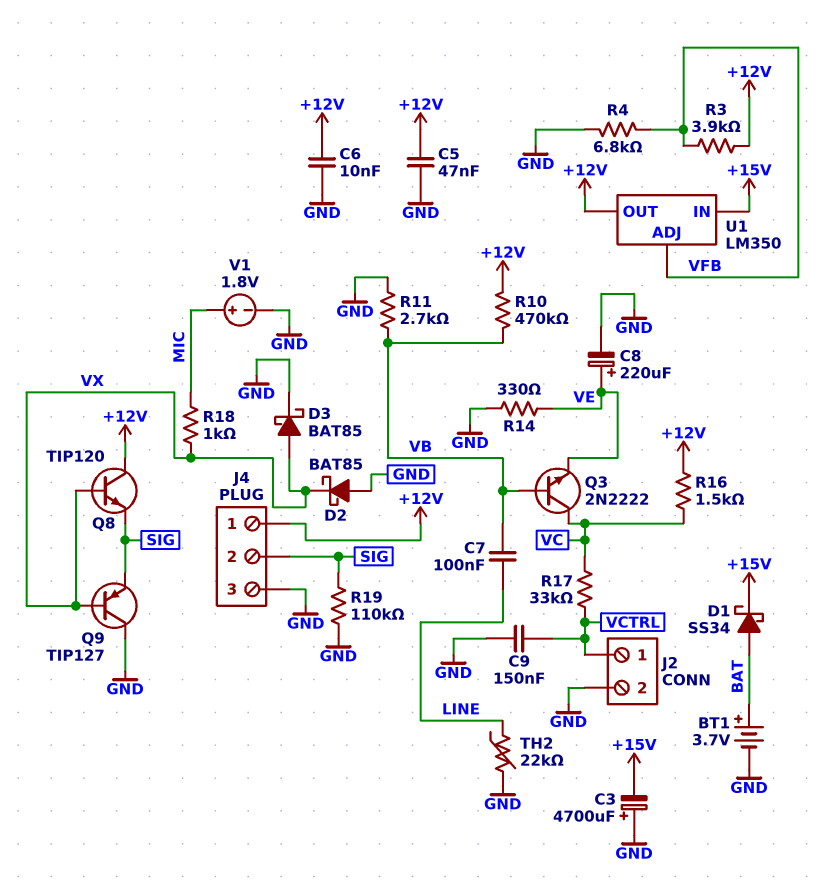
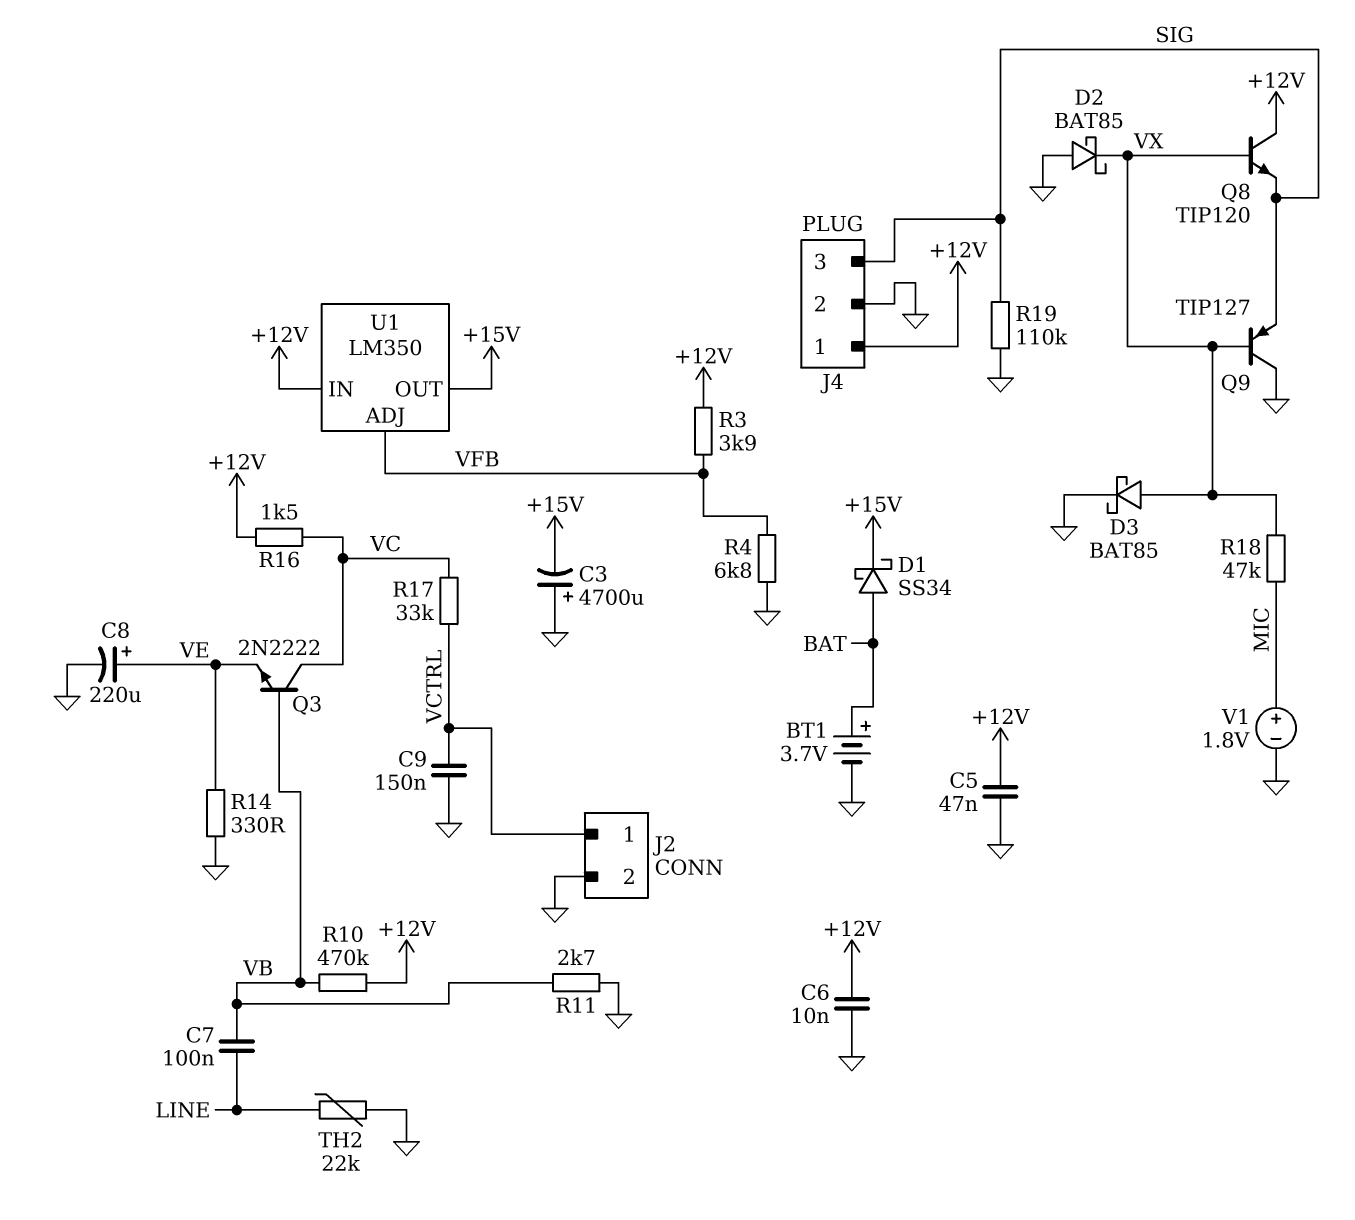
J4 pin 2: SIG -> GND
J4 pin 3: GND -> SIG
R18: 1k (MIC, VX) -> 47k (MIC, VX)
U1 pin IN: +15V -> +12V
U1 pin OUT: +12V -> +15V

